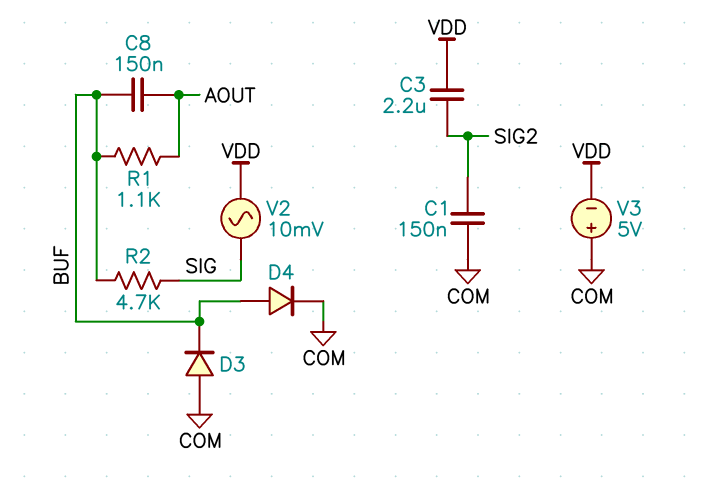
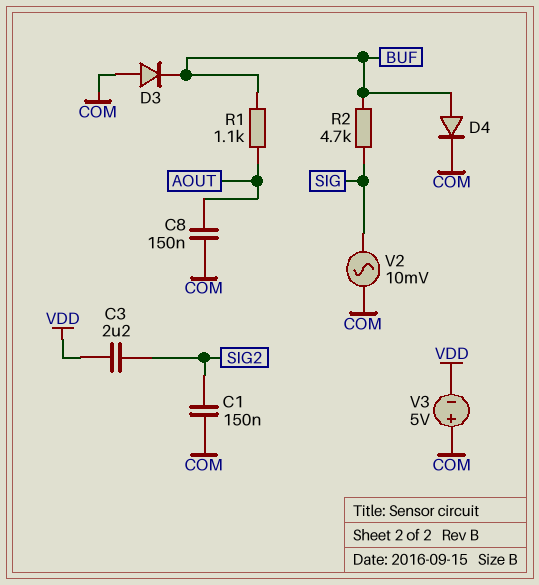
C8: 150nF (AOUT, BUF) -> 150nF (AOUT, COM)
V2: AC 10mV (SIG, VDD) -> AC 10mV (COM, SIG)

